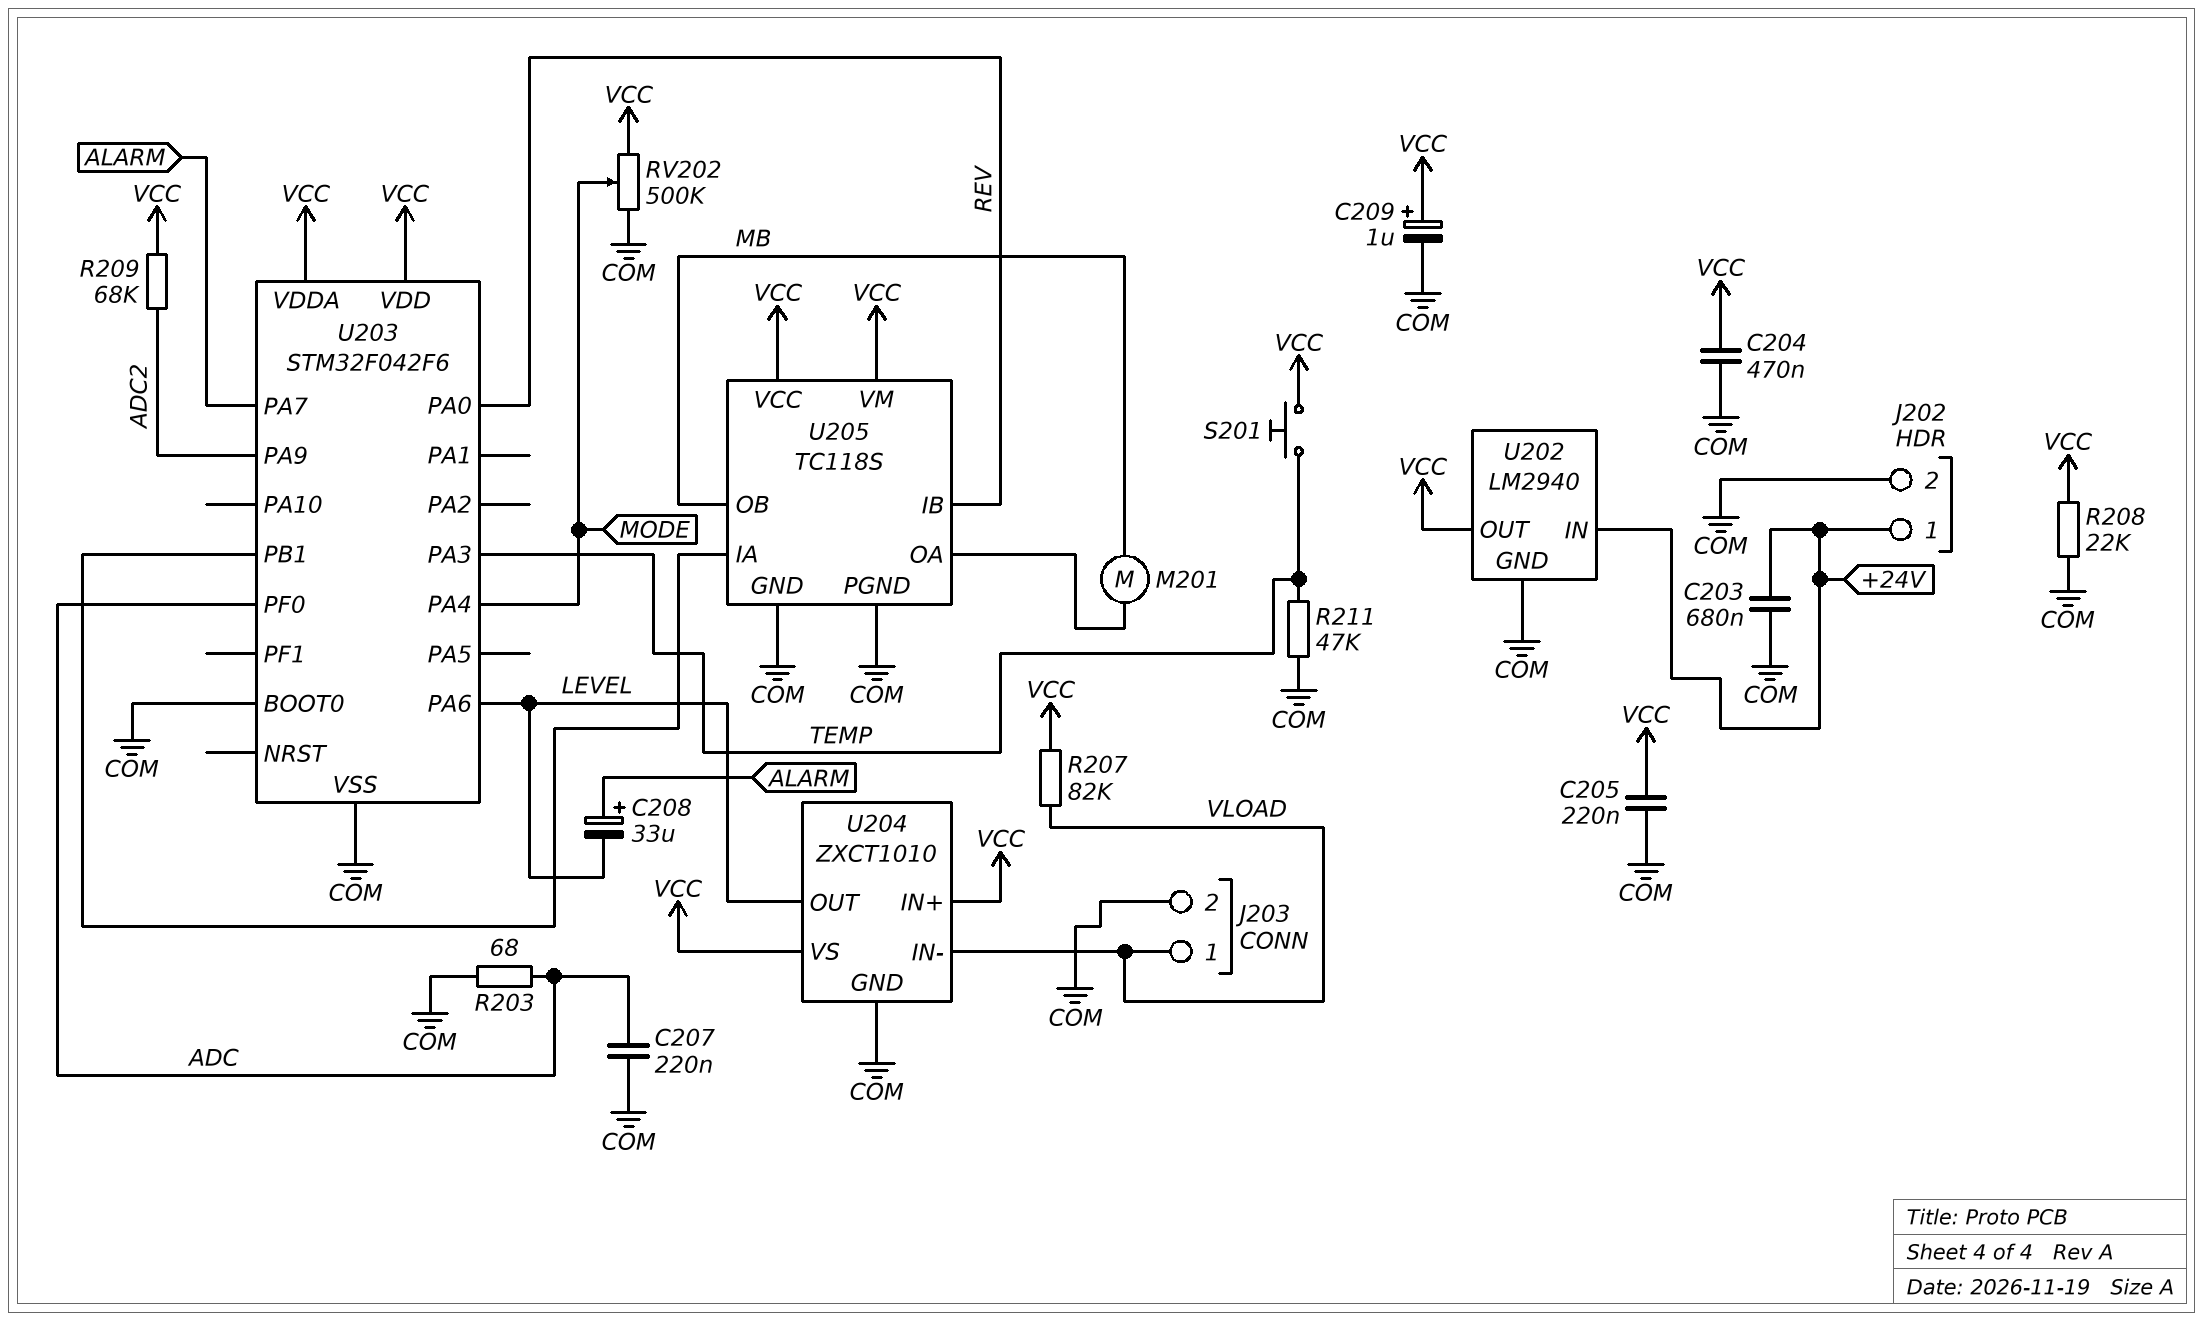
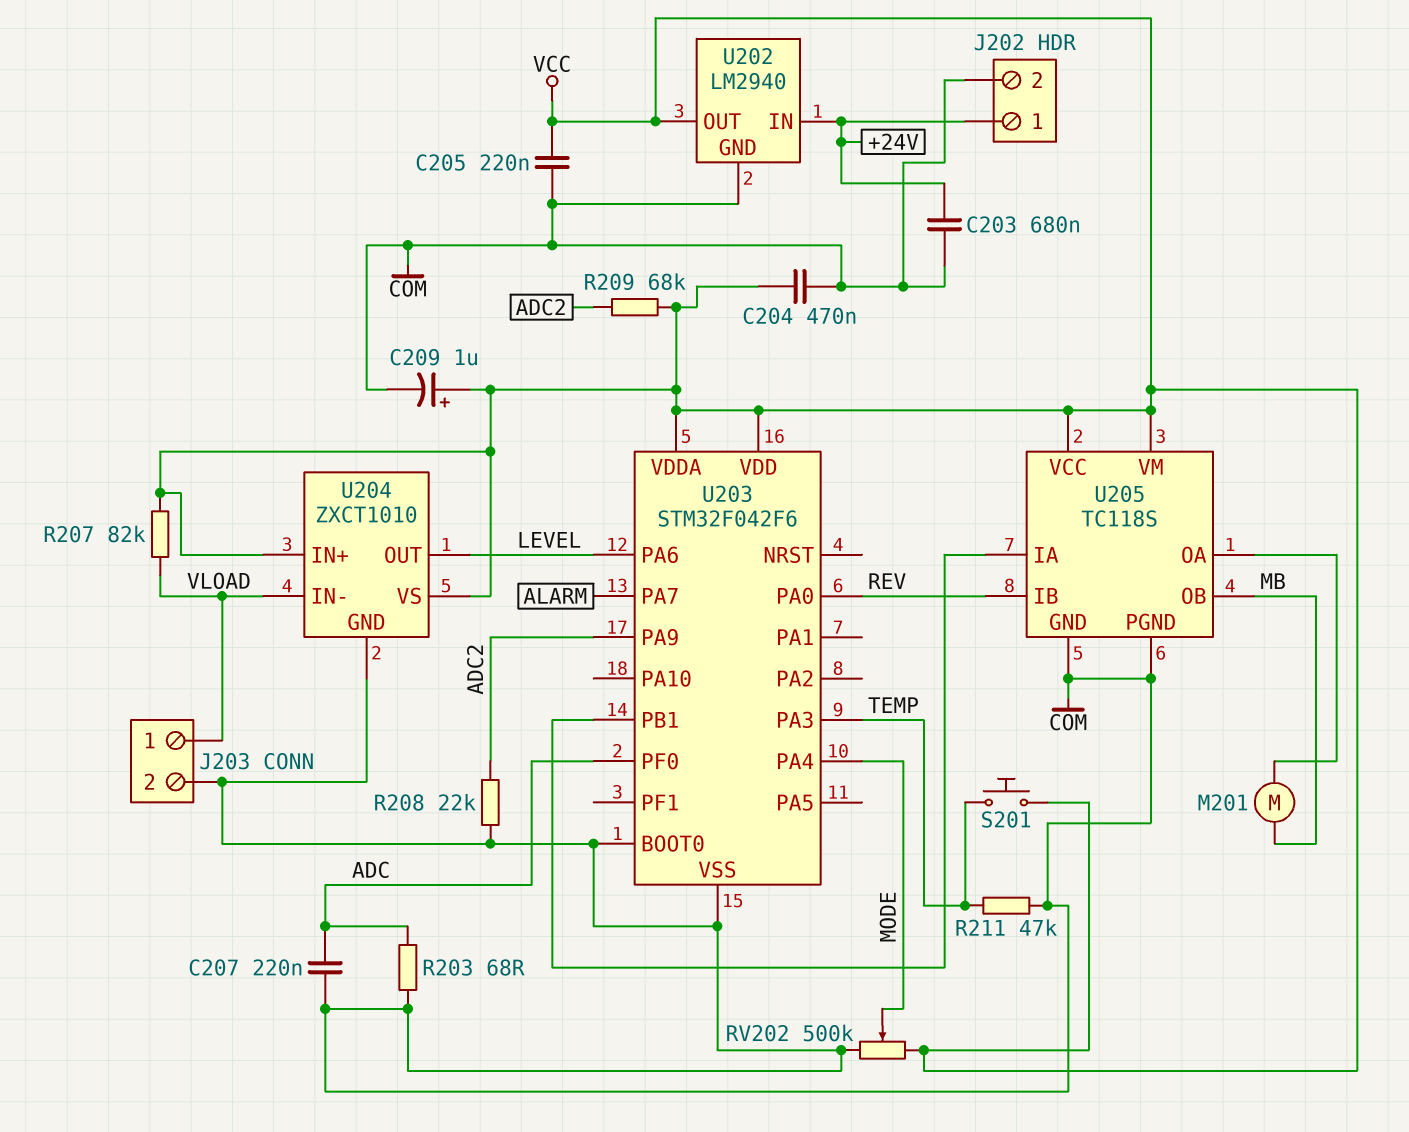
C208: 33uF (plus ALARM, minus LEVEL) -> none
R208: 22k (COM, VCC) -> 22k (ADC2, COM)

